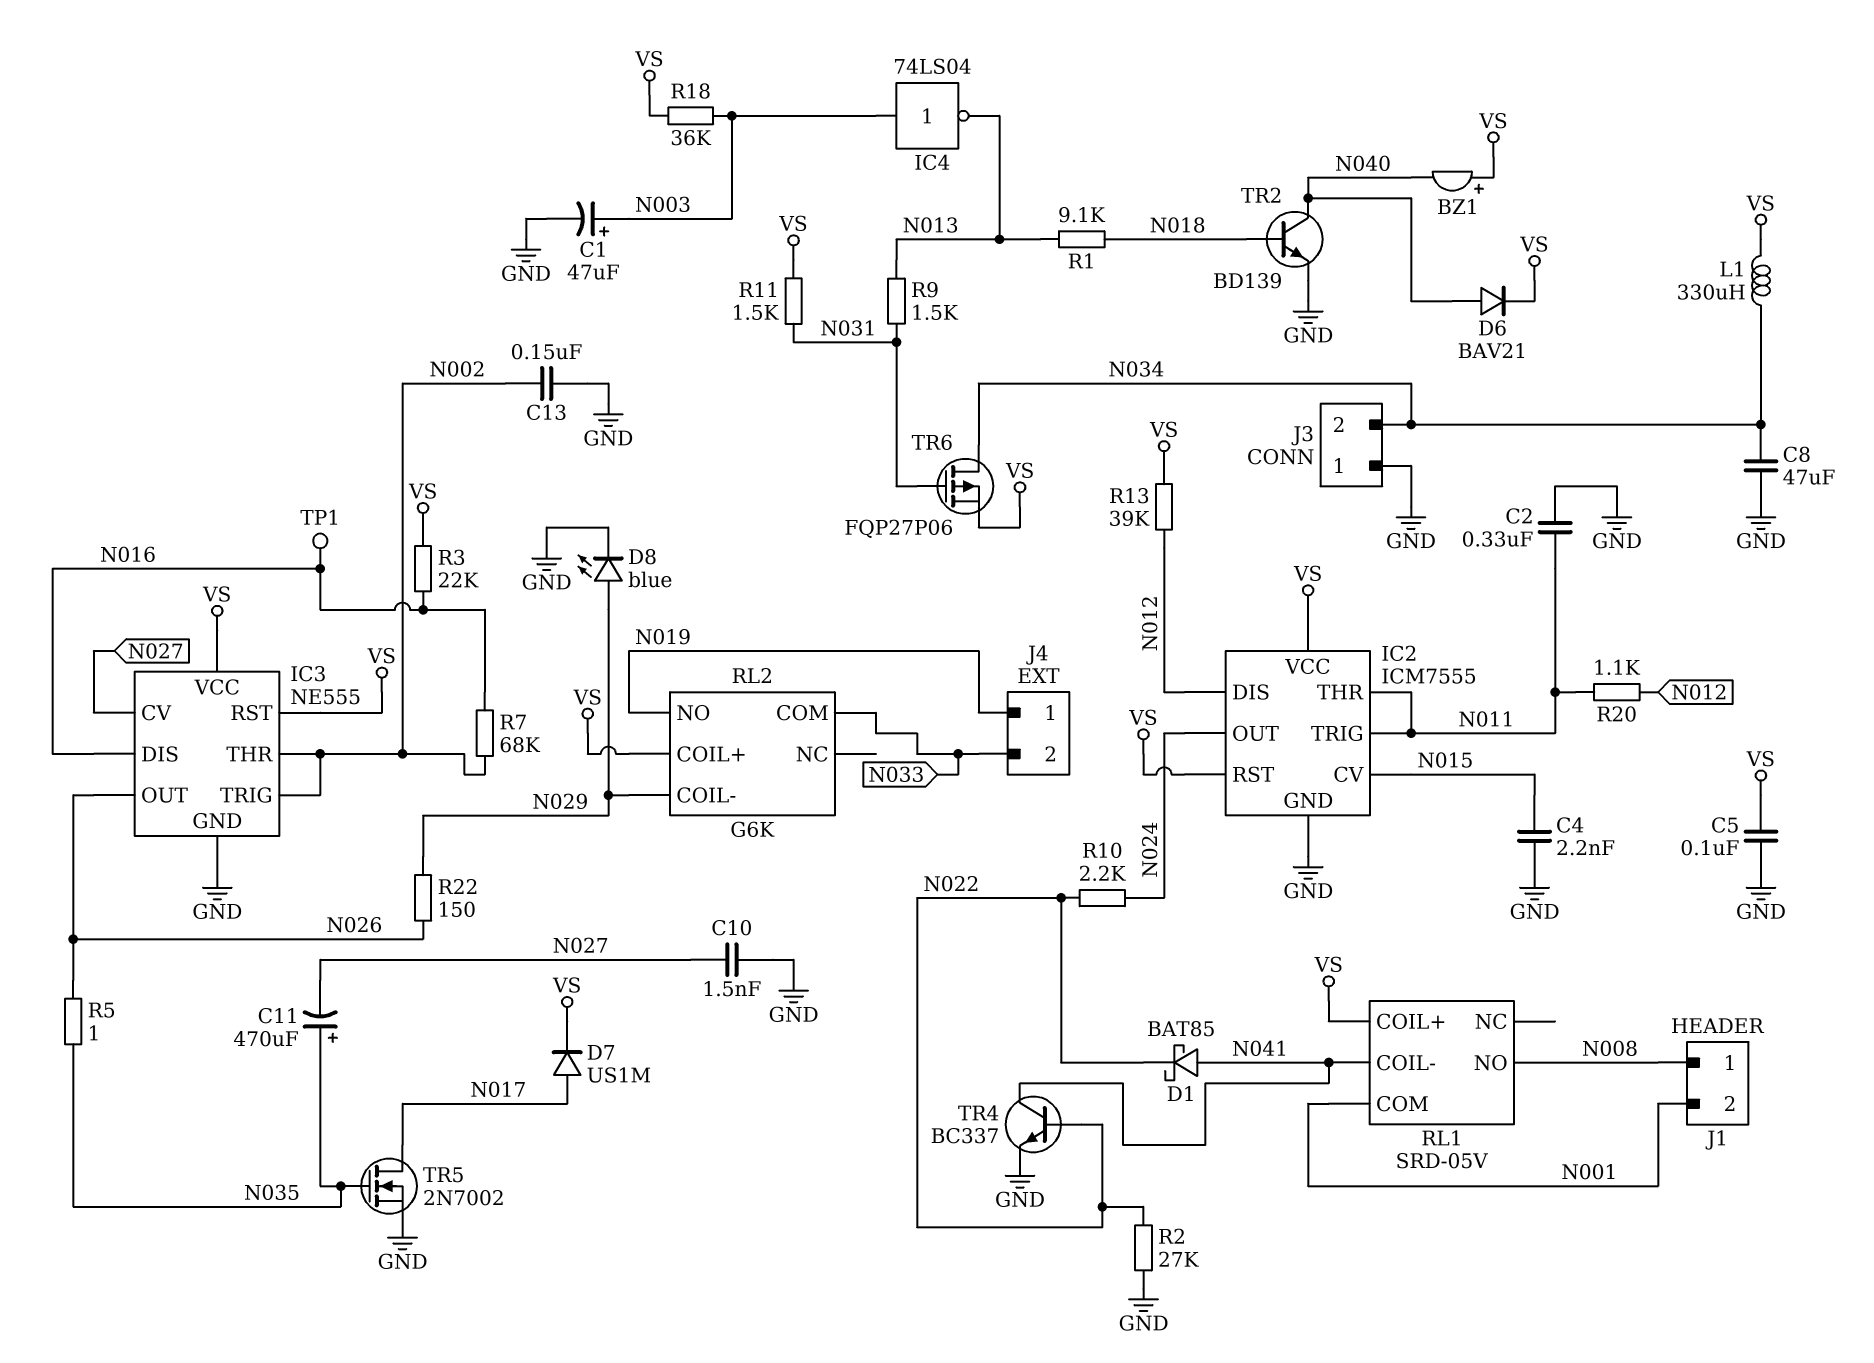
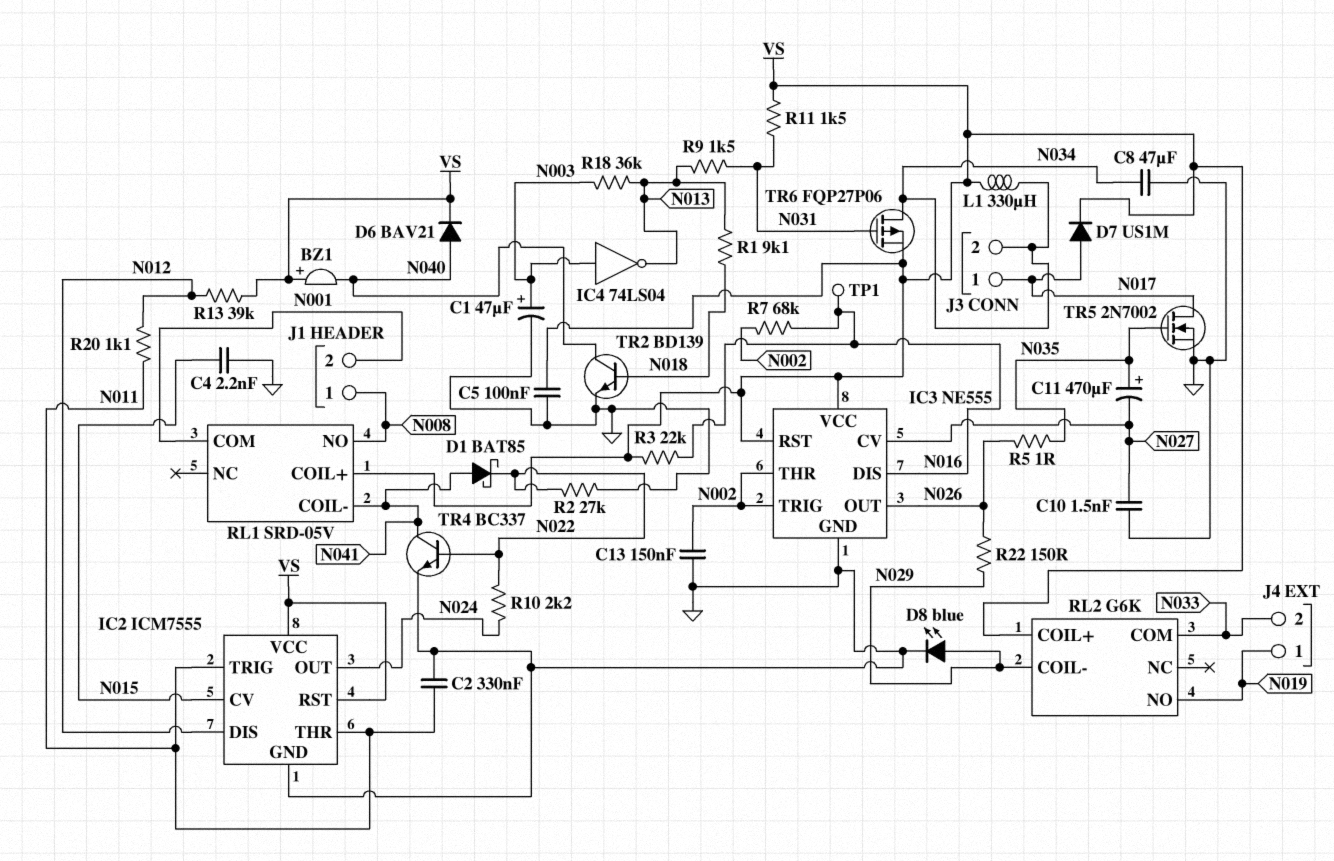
J3 pin 1: GND -> N017
R18: 36k (N003, VS) -> 36k (N003, N013)

